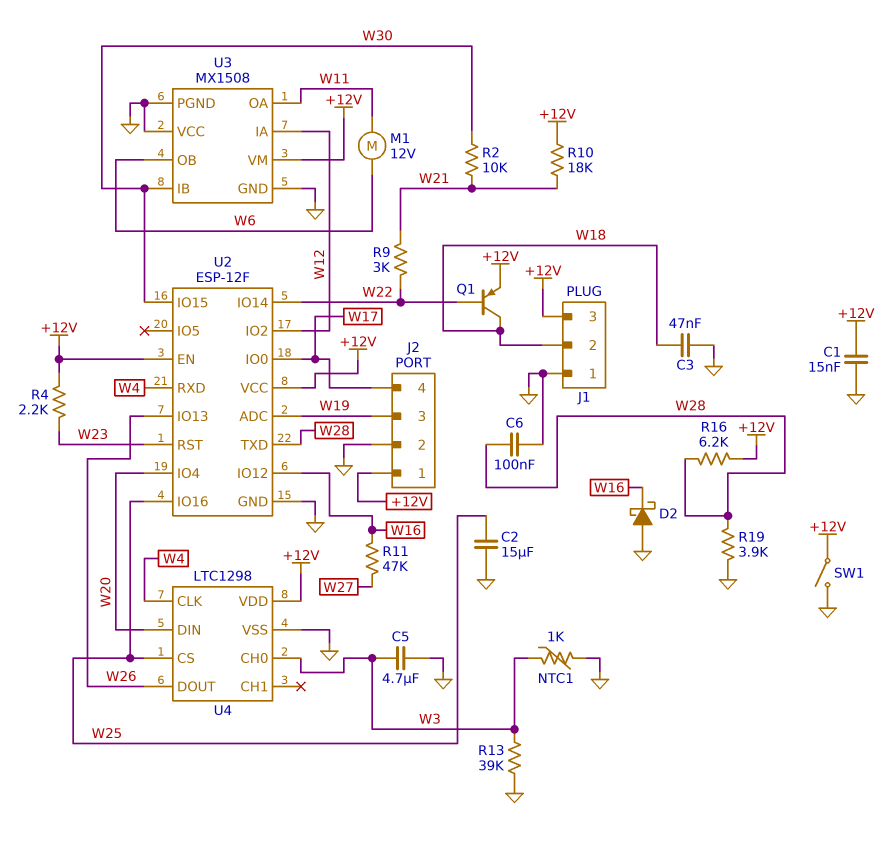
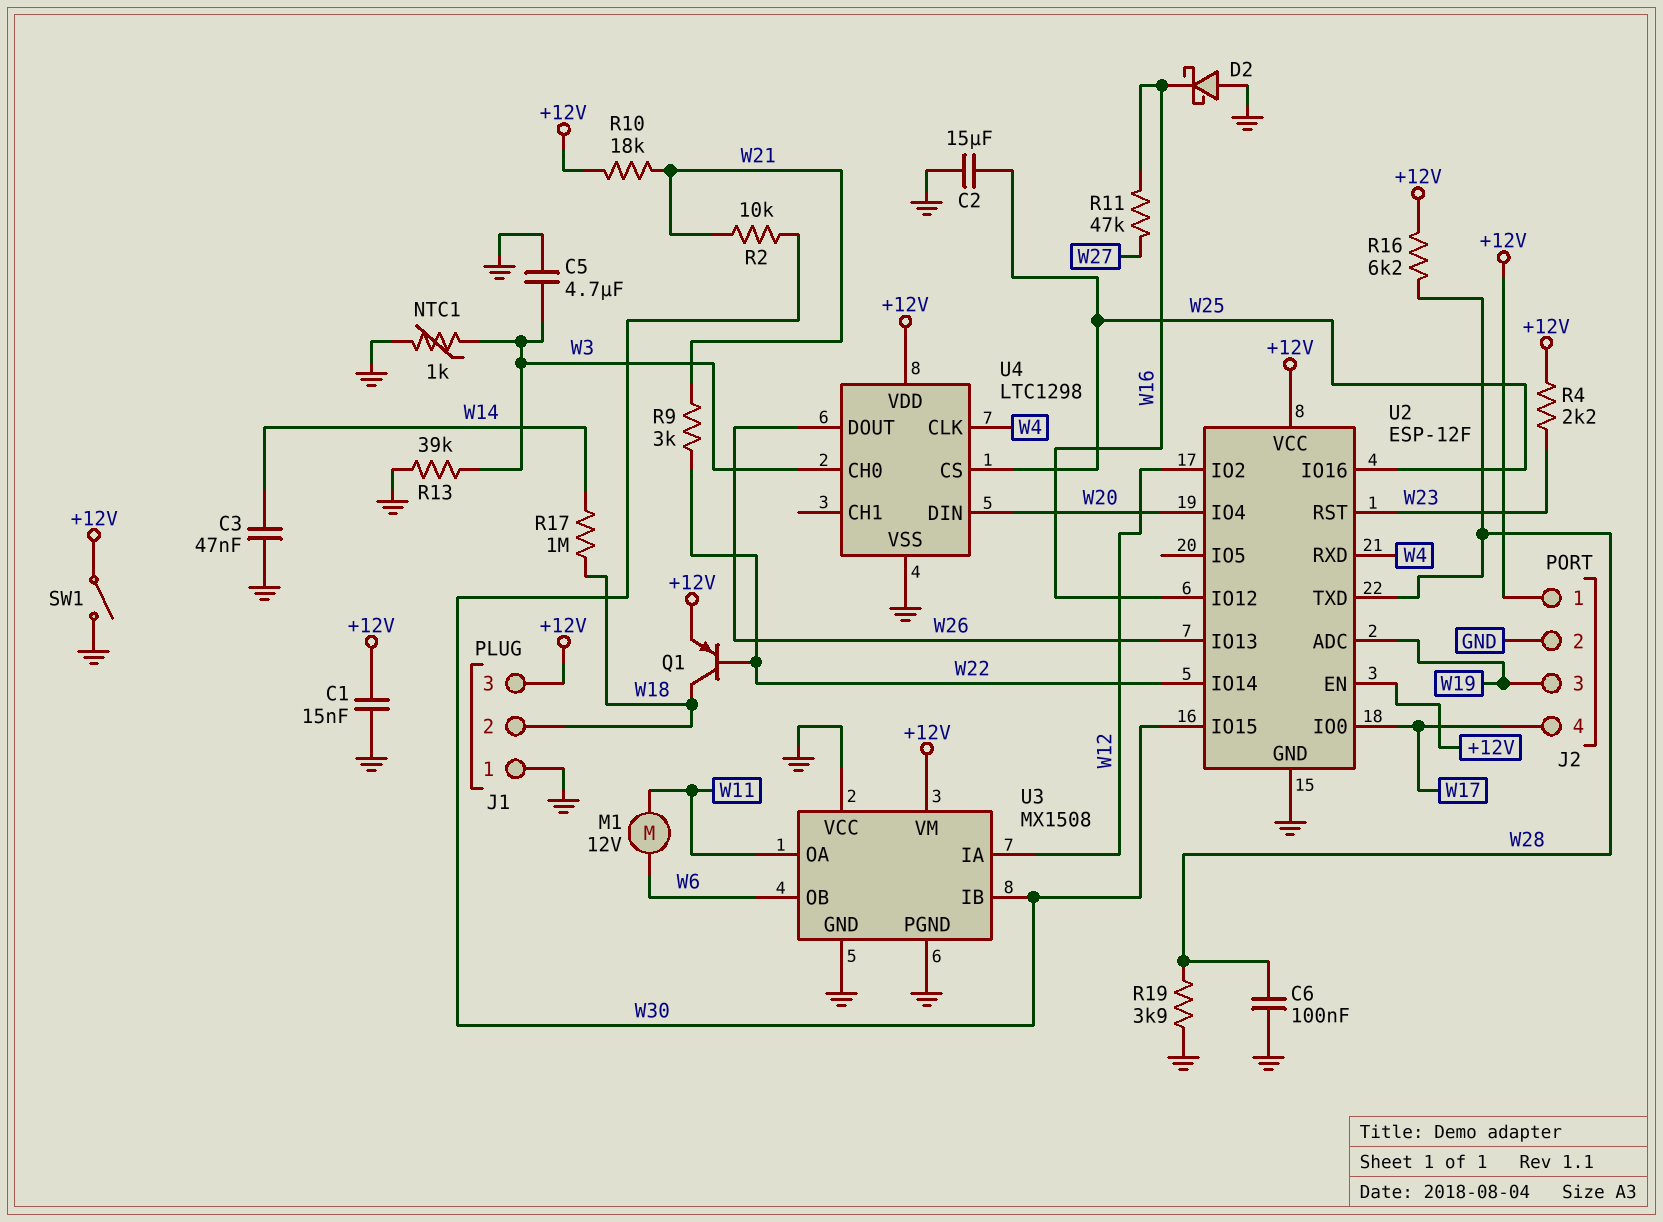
C3: 47nF (GND, W18) -> 47nF (GND, W14)
R17: none -> 1M (W14, W18)

